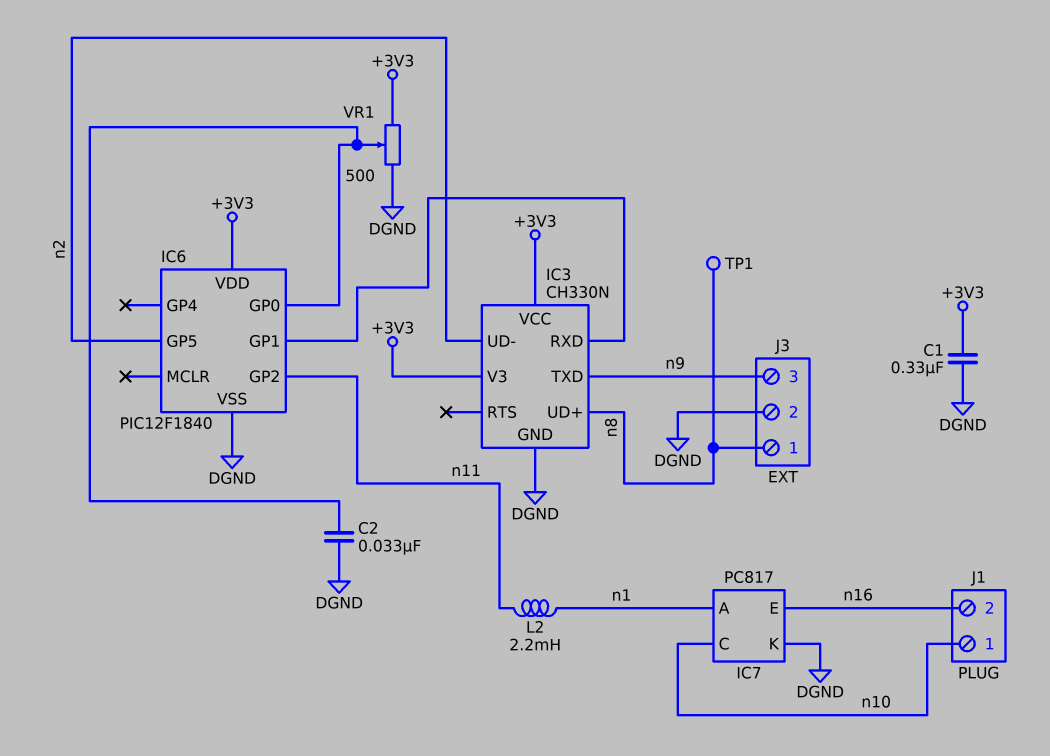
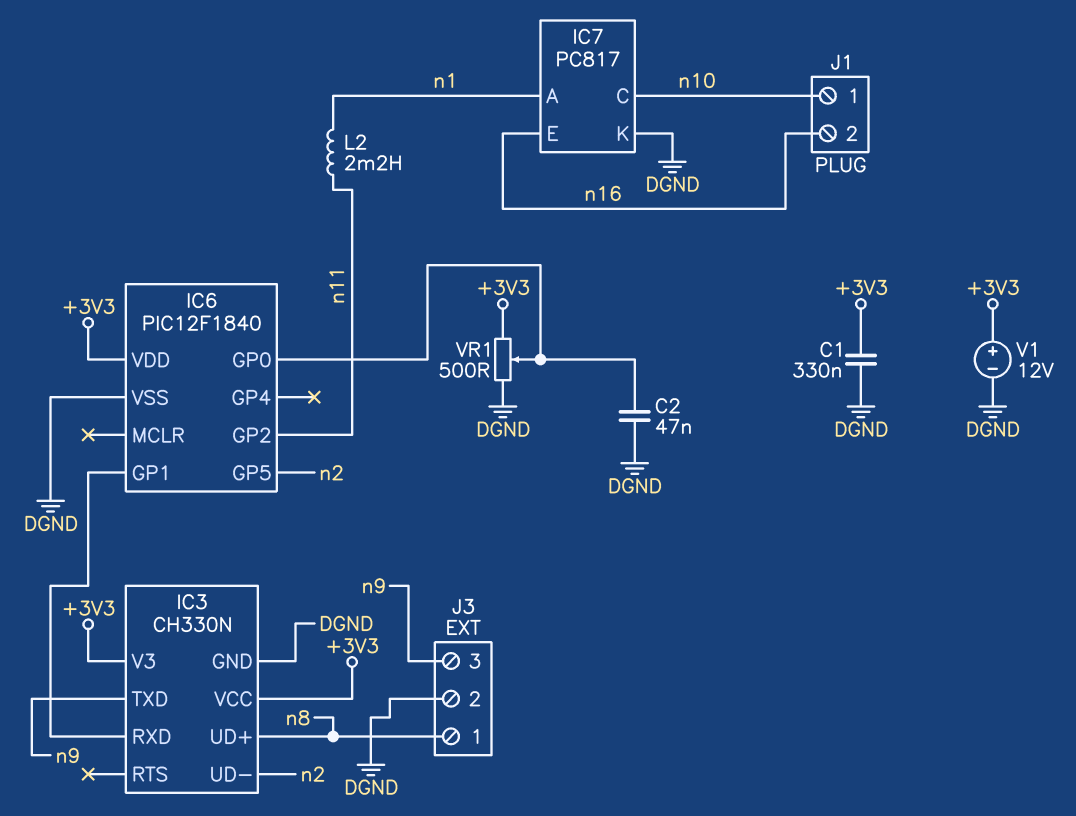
C2: 33nF (DGND, IC6/GP0) -> 47nF (DGND, IC6/GP0)
TP1: test point (n8) -> none
V1: none -> 12V (plus +3V3, minus DGND)

